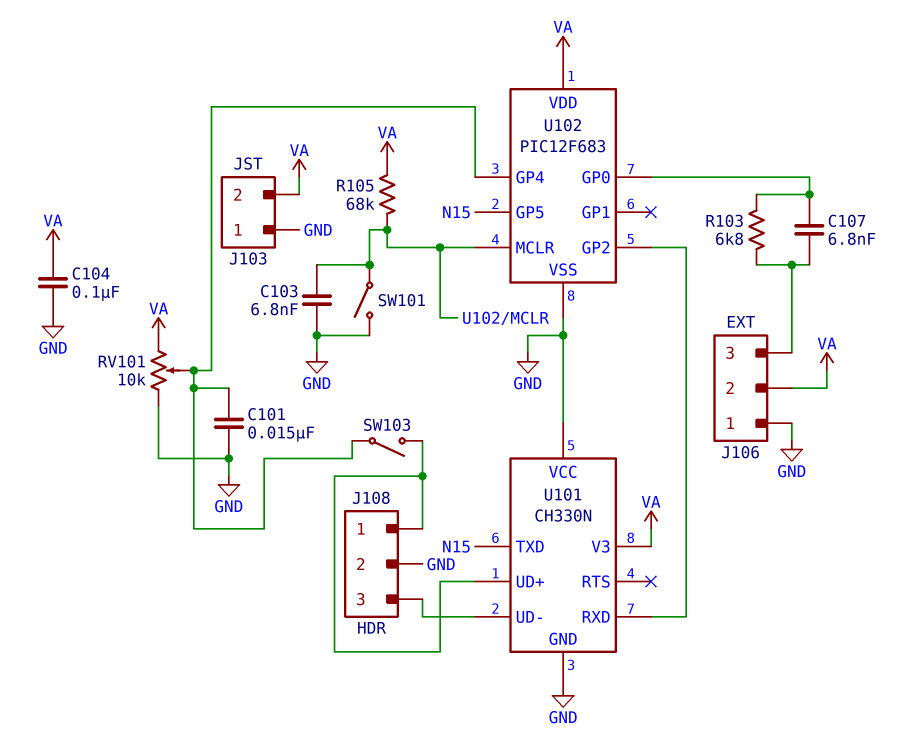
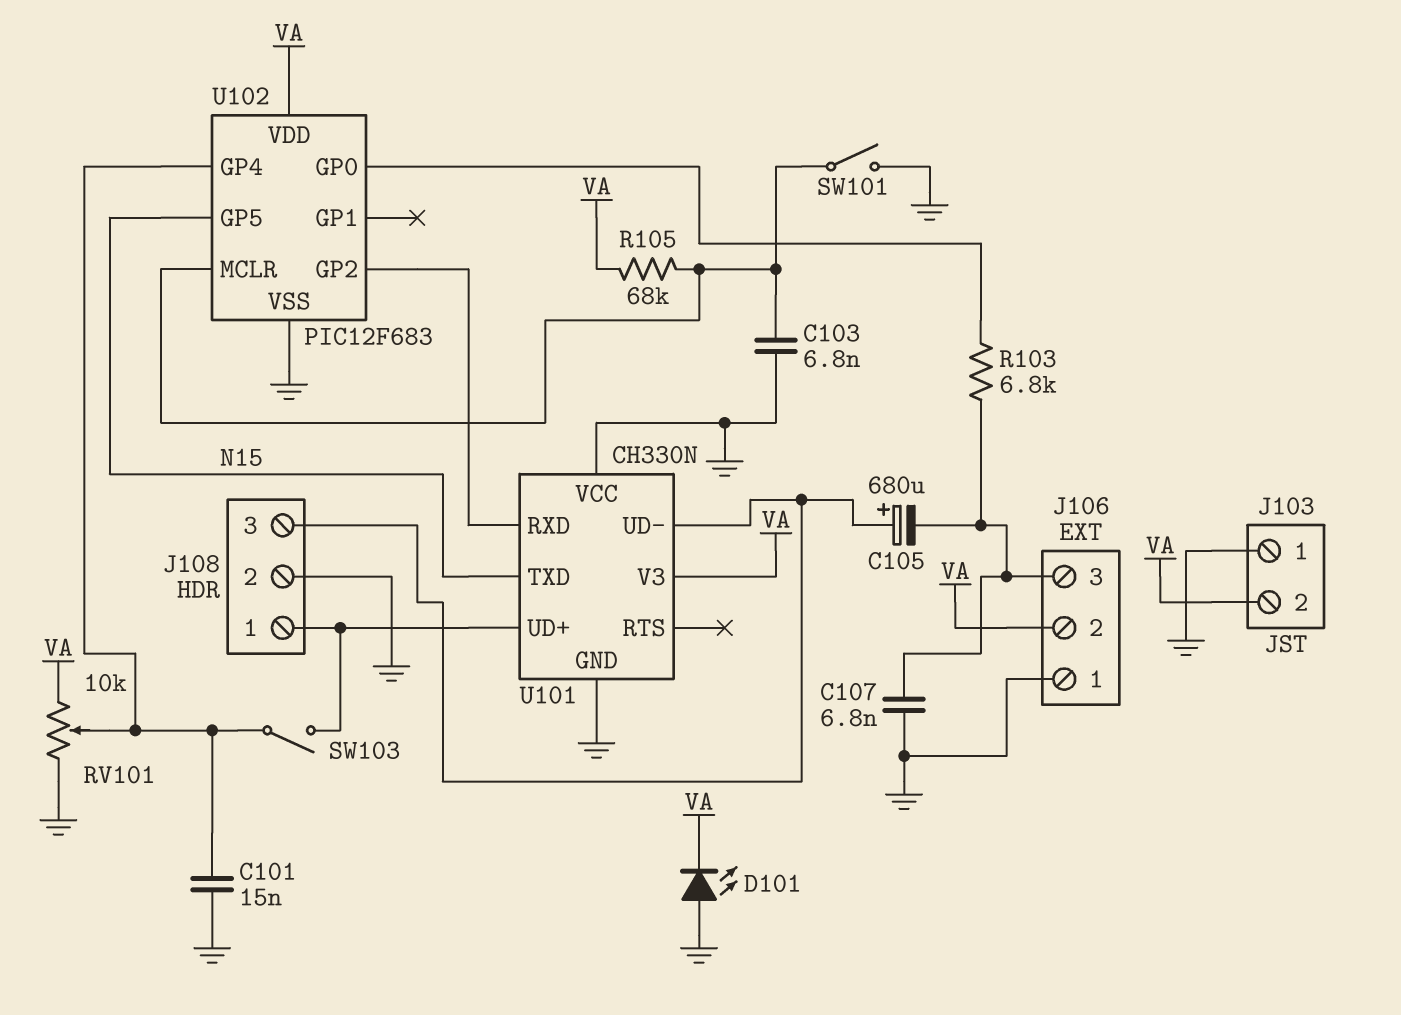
C104: 100nF (GND, VA) -> none
C105: none -> 680uF (plus J108/3, minus J106/3)
C107: 6.8nF (J106/3, U102/GP0) -> 6.8nF (GND, J106/3)
D101: none -> LED (A GND, K VA)

